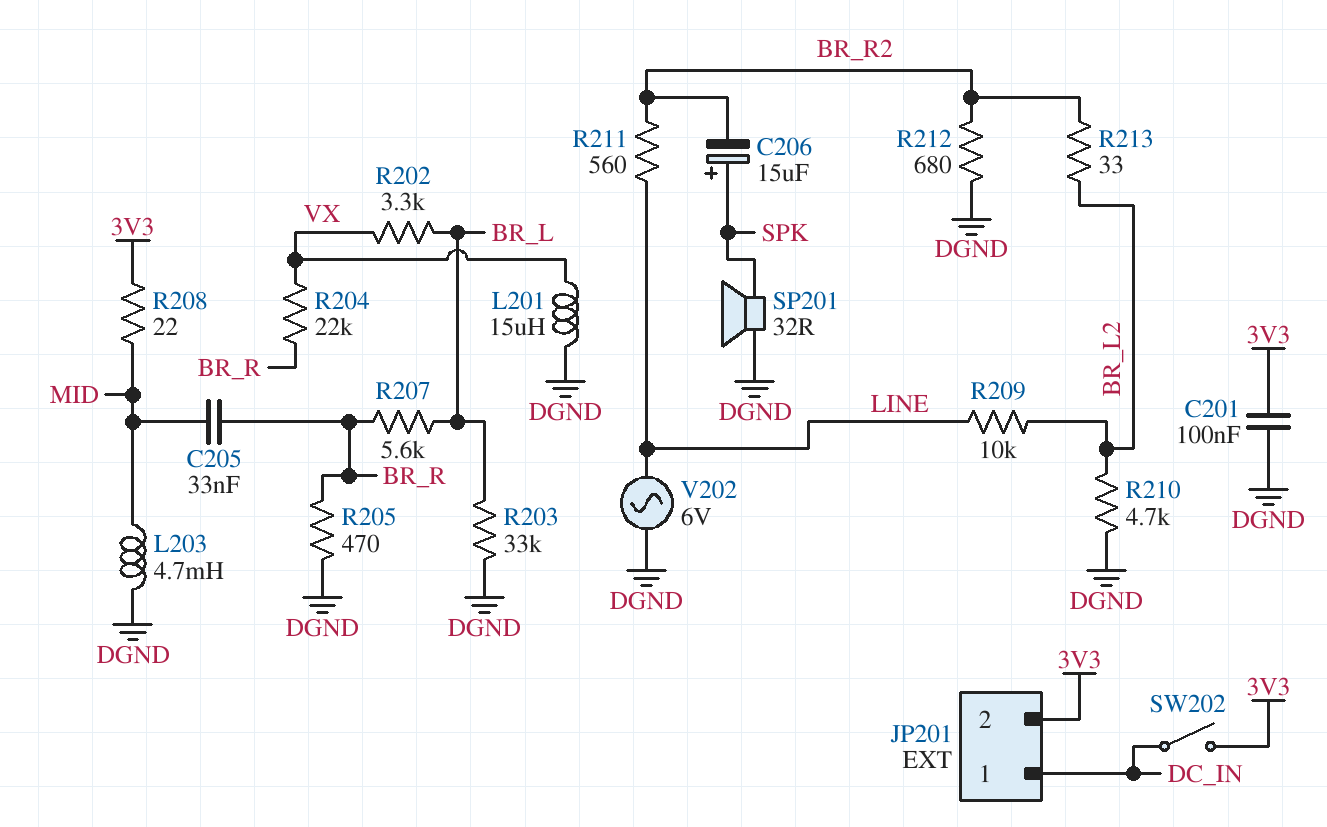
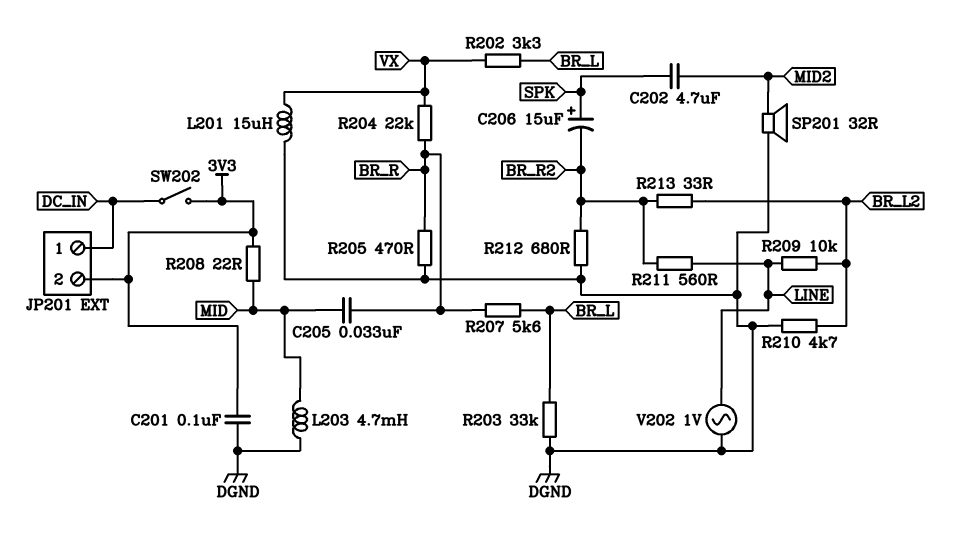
C202: none -> 4.7uF (MID2, SPK)
SP201: speaker 32R (DGND, SPK) -> speaker 32R (DGND, MID2)
V202: AC 6V (DGND, LINE) -> AC 1V (DGND, LINE)

